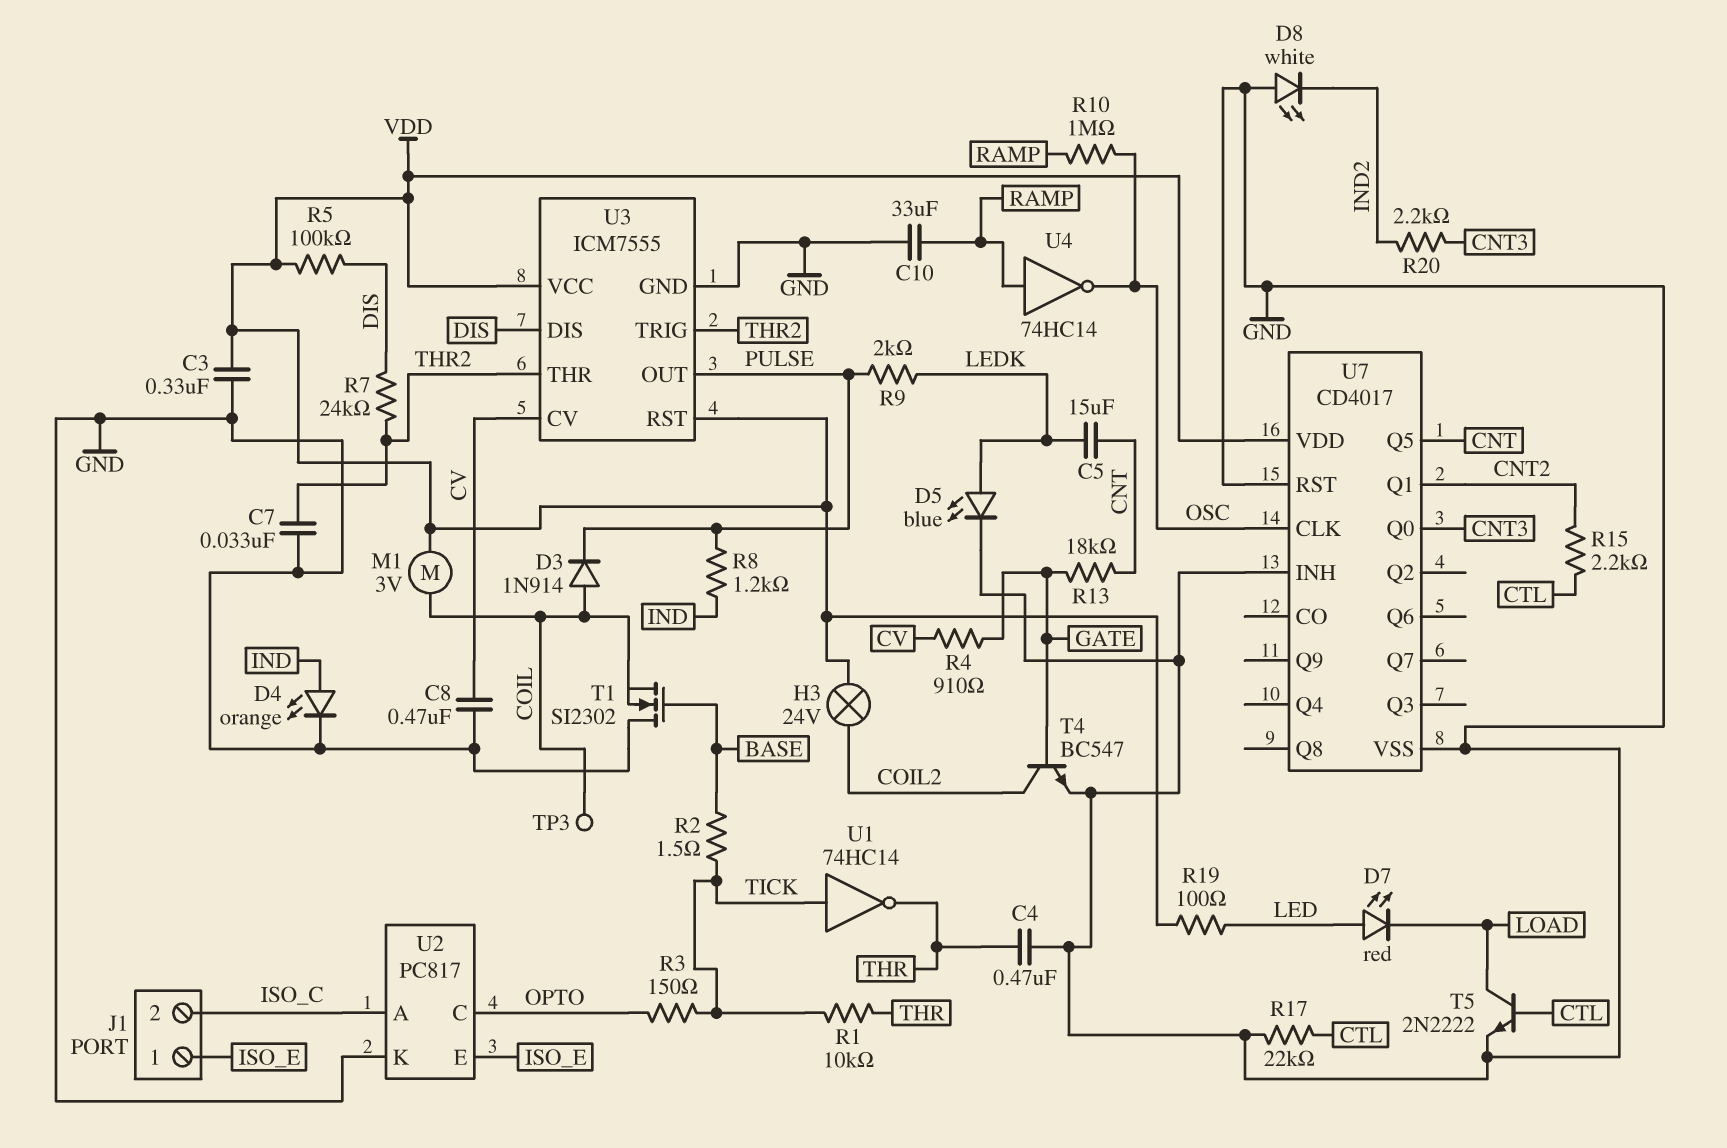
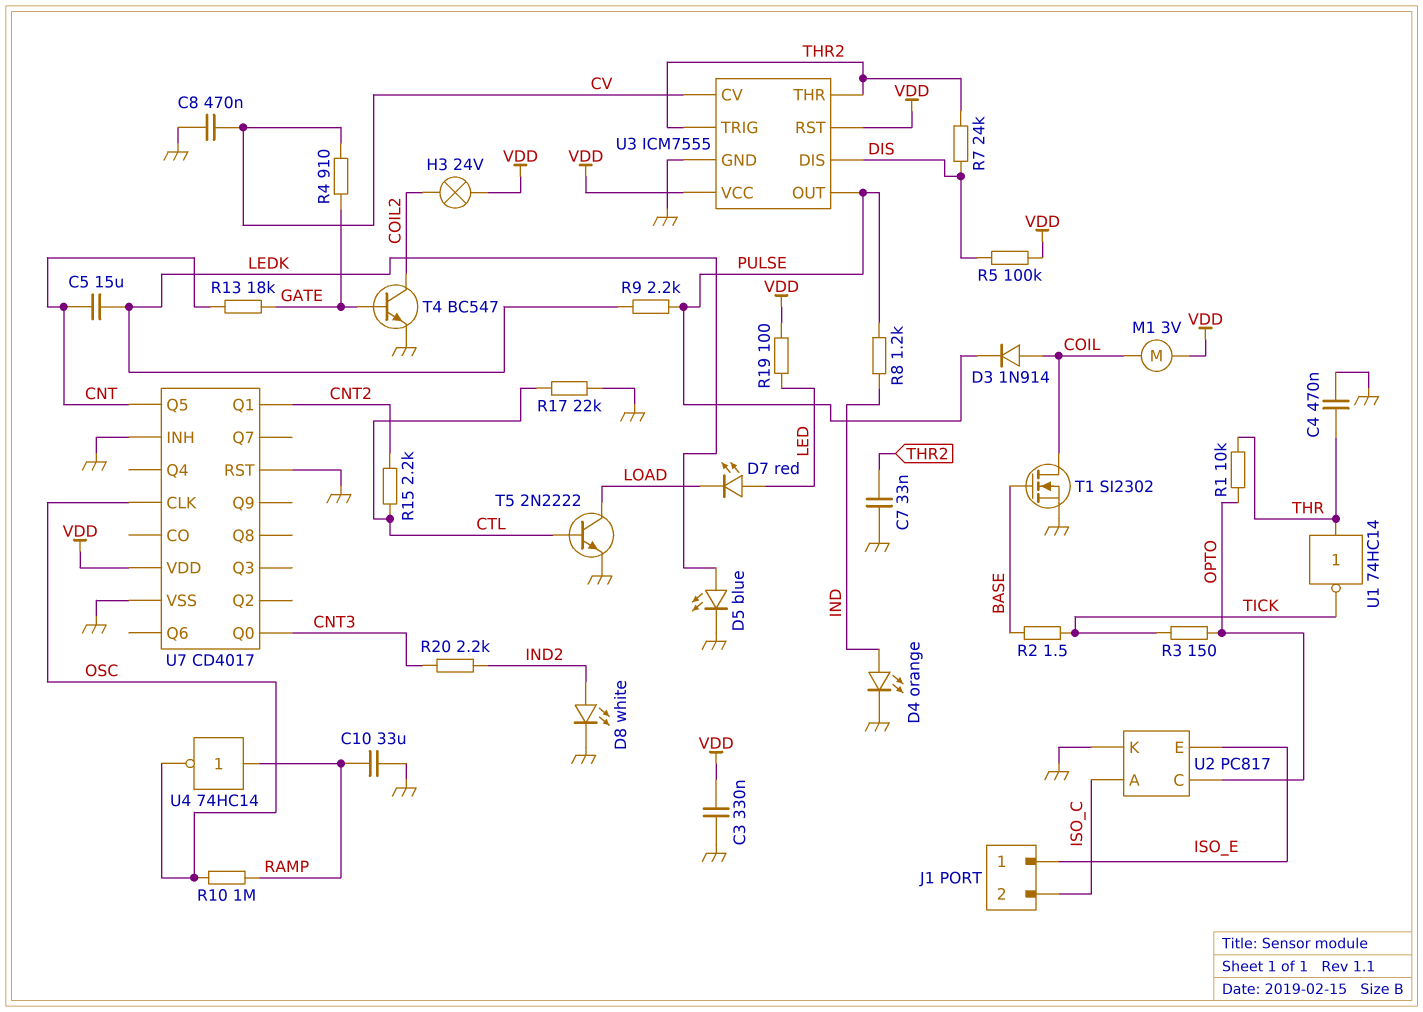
D8: LED white (A GND, K IND2) -> LED white (A IND2, K GND)
R1: 10k (THR, TICK) -> 10k (OPTO, THR)
R9: 2k (LEDK, PULSE) -> 2.2k (LEDK, PULSE)
T1: NMOS SI2302 (G BASE, D GND, S COIL) -> NMOS SI2302 (G BASE, D COIL, S GND)
TP3: test point (COIL) -> none
U1: NOT 74HC14 (in TICK, out THR) -> NOT 74HC14 (in THR, out TICK)

